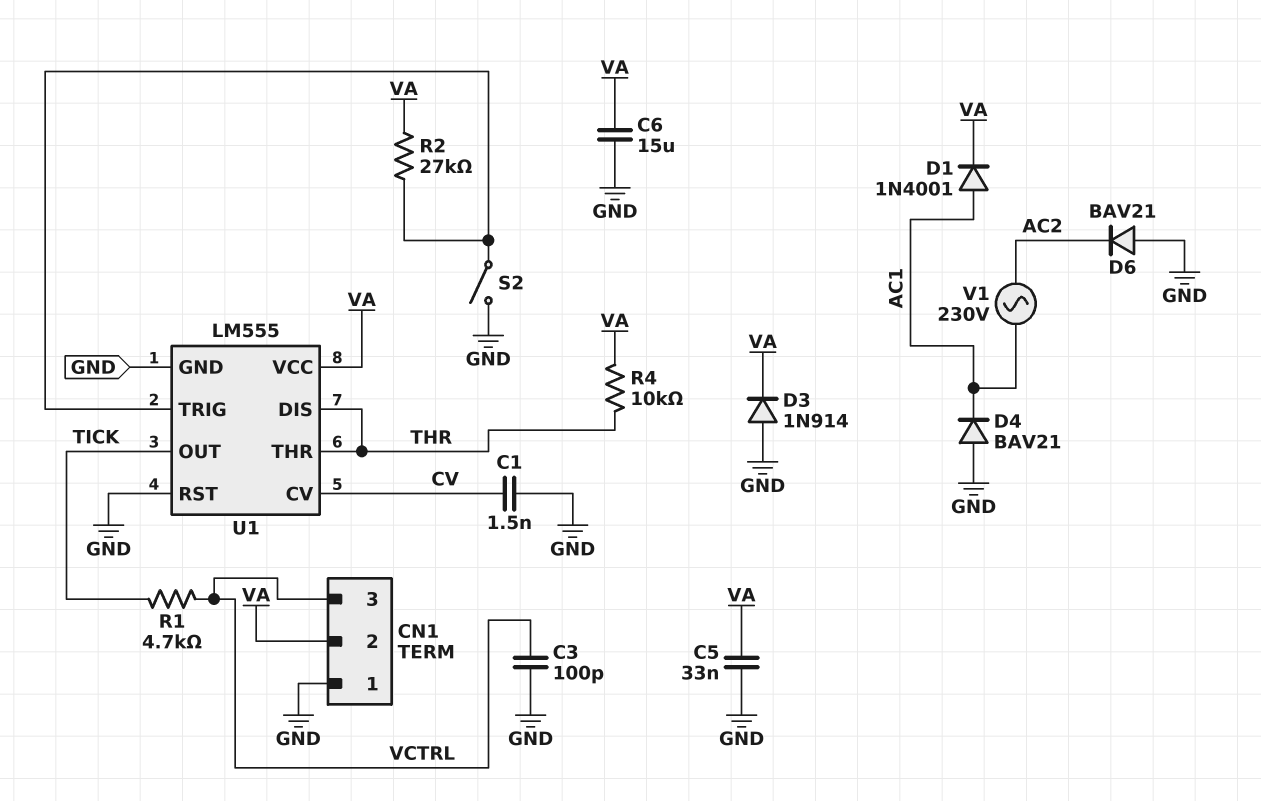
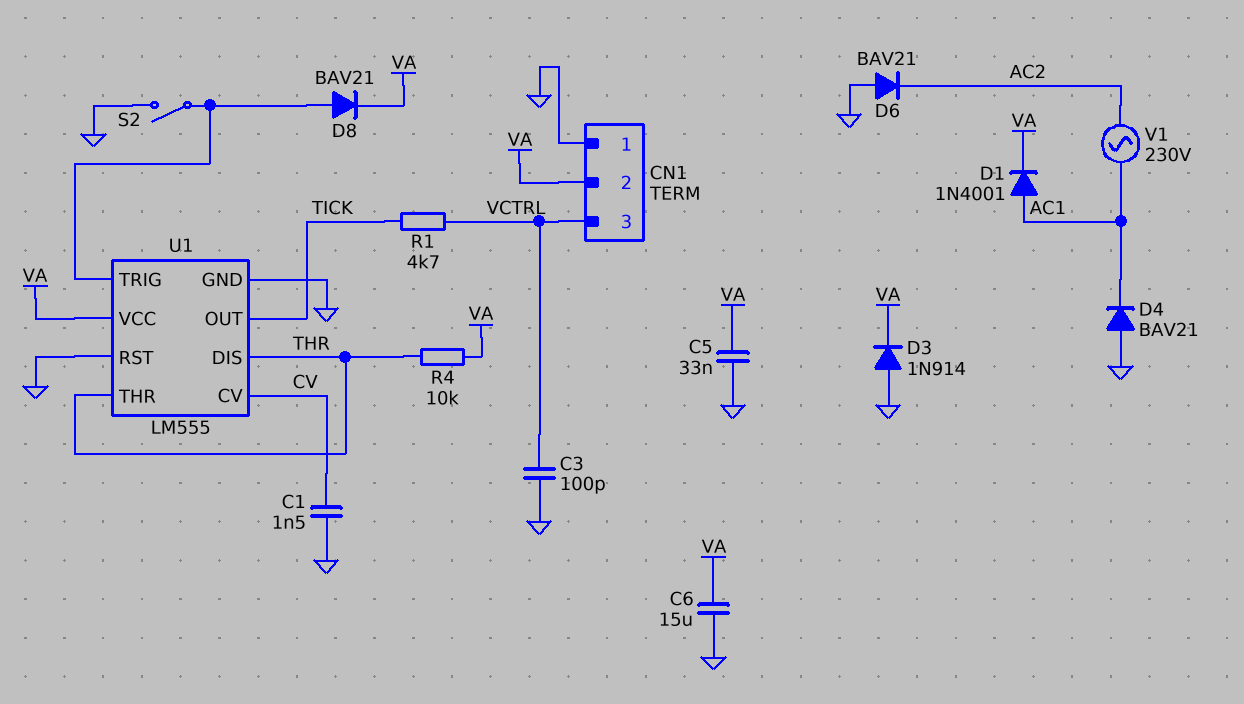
D8: none -> diode BAV21 (A U1/TRIG, K VA)
R2: 27k (U1/TRIG, VA) -> none

